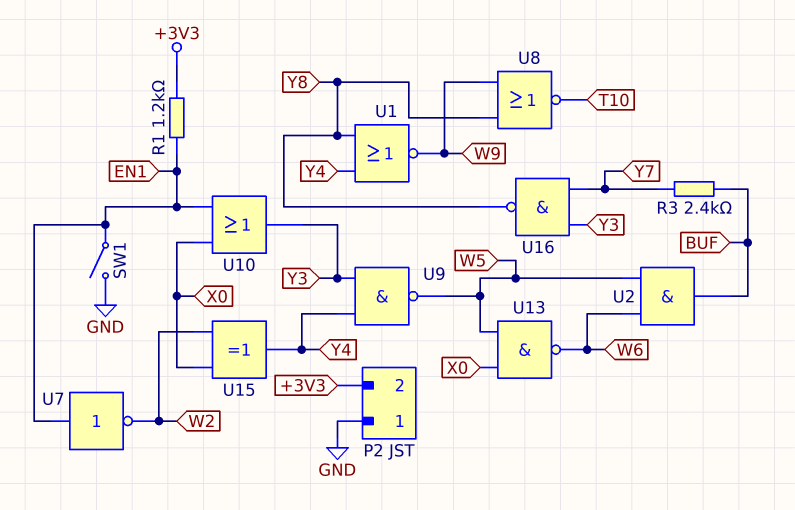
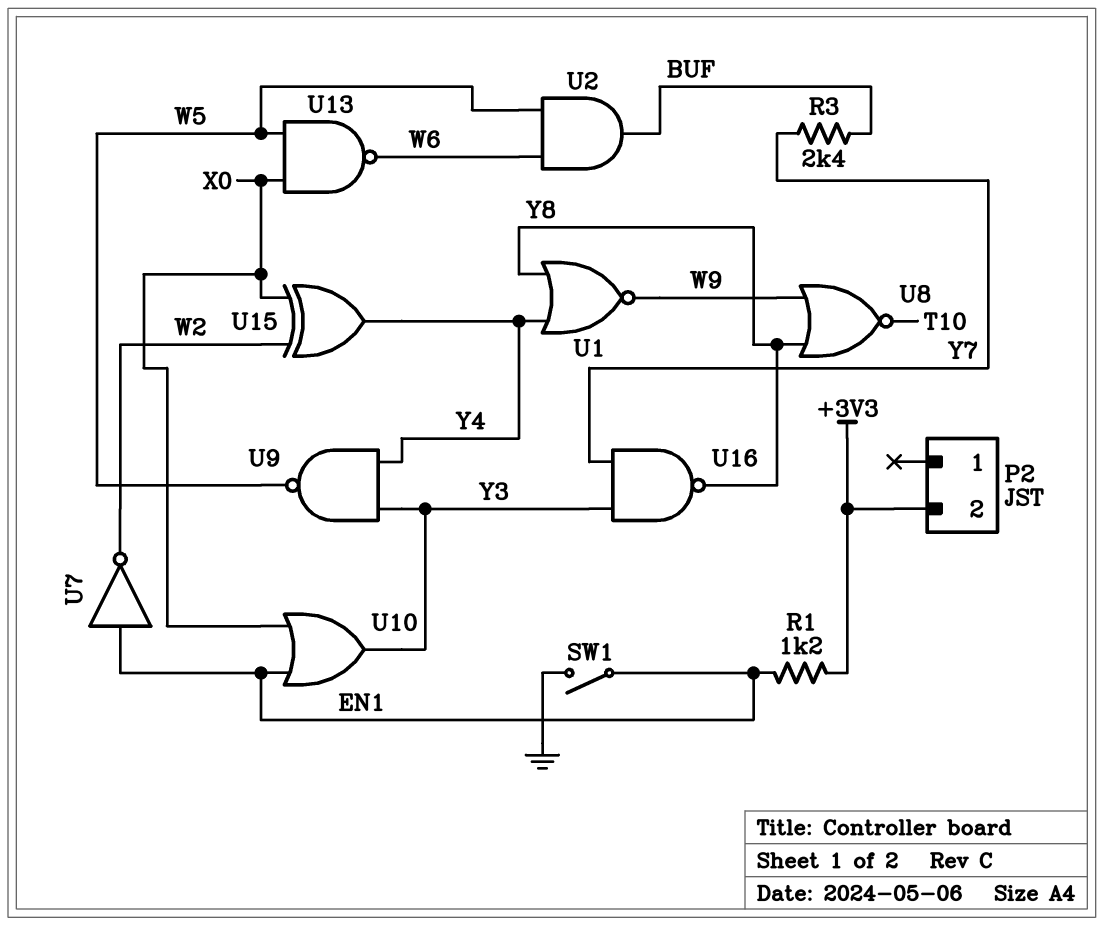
P2 pin 1: GND -> none

